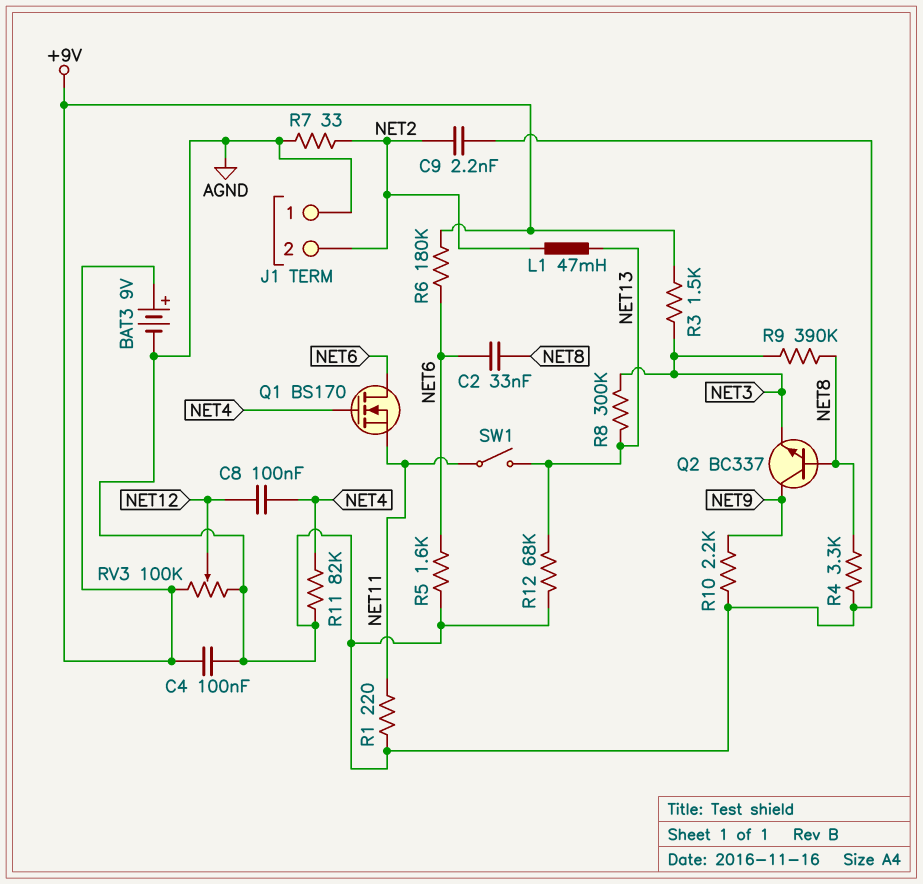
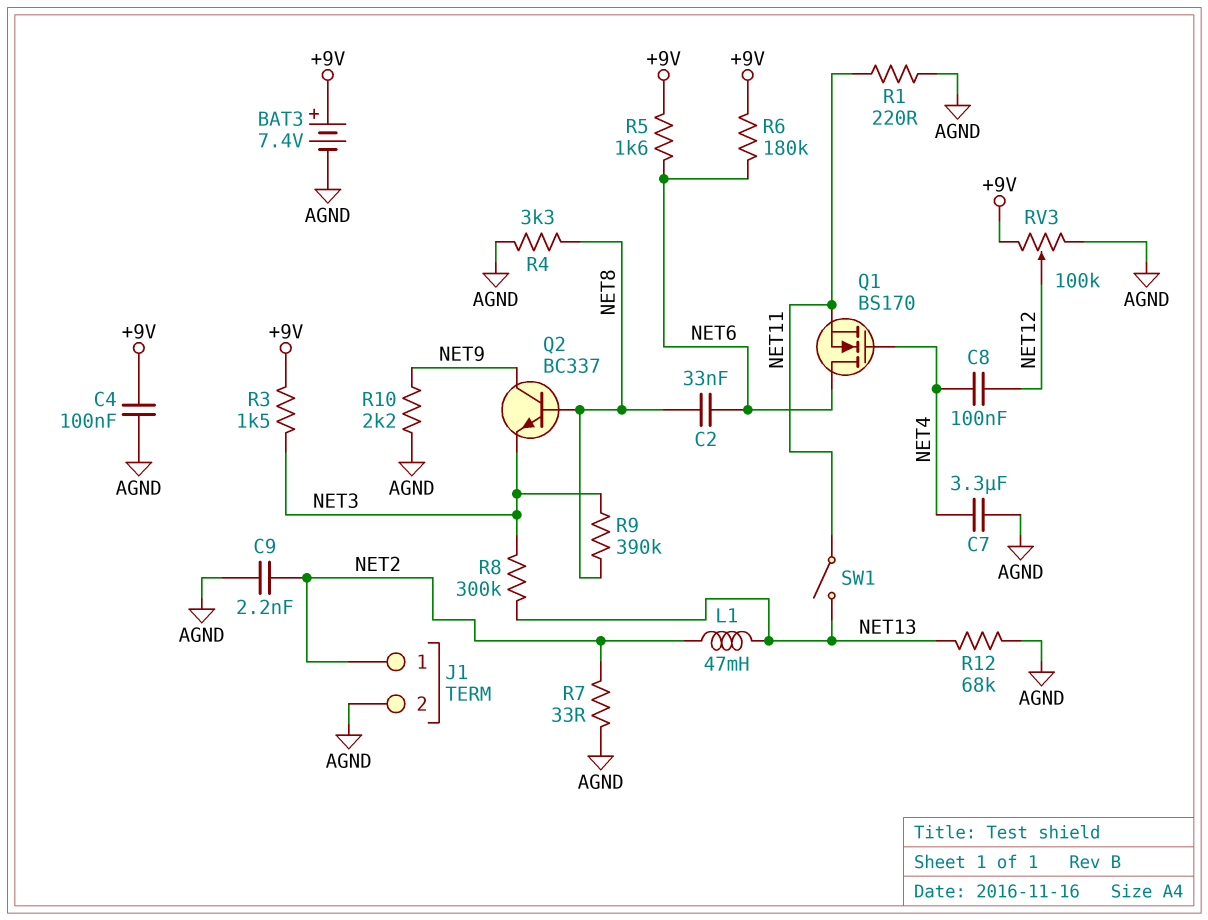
BAT3: 9V (plus +9V, minus AGND) -> 7.4V (plus +9V, minus AGND)
C7: none -> 3.3uF (AGND, NET4)
J1 pin 1: AGND -> NET2
J1 pin 2: NET2 -> AGND
R5: 1.6k (AGND, NET6) -> 1.6k (+9V, NET6)
R11: 82k (AGND, NET4) -> none

